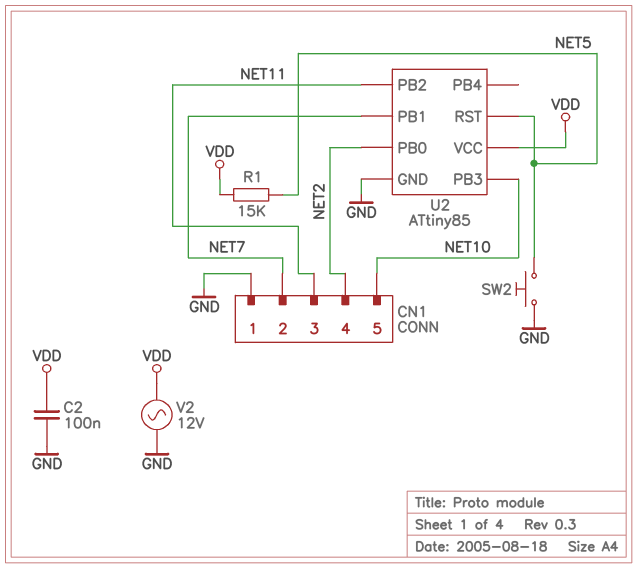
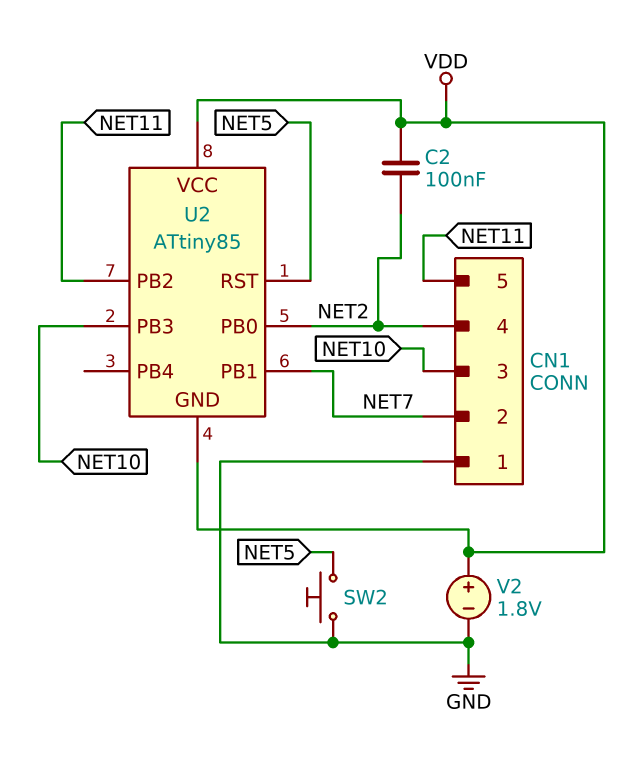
C2: 100nF (GND, VDD) -> 100nF (NET2, VDD)
CN1 pin 3: NET11 -> NET10
CN1 pin 5: NET10 -> NET11
R1: 15k (NET5, VDD) -> none
U2 pin GND: GND -> VDD
V2: AC 12V (GND, VDD) -> 1.8V (plus VDD, minus GND)

